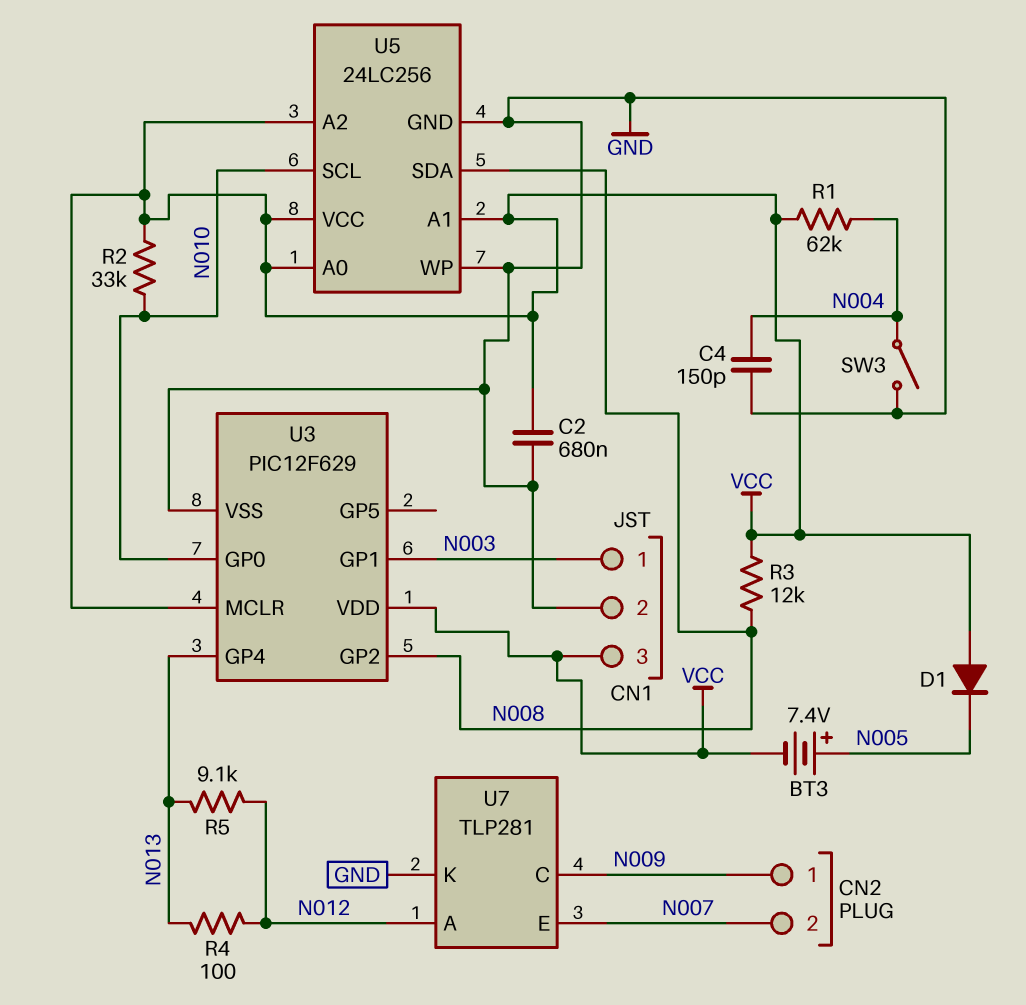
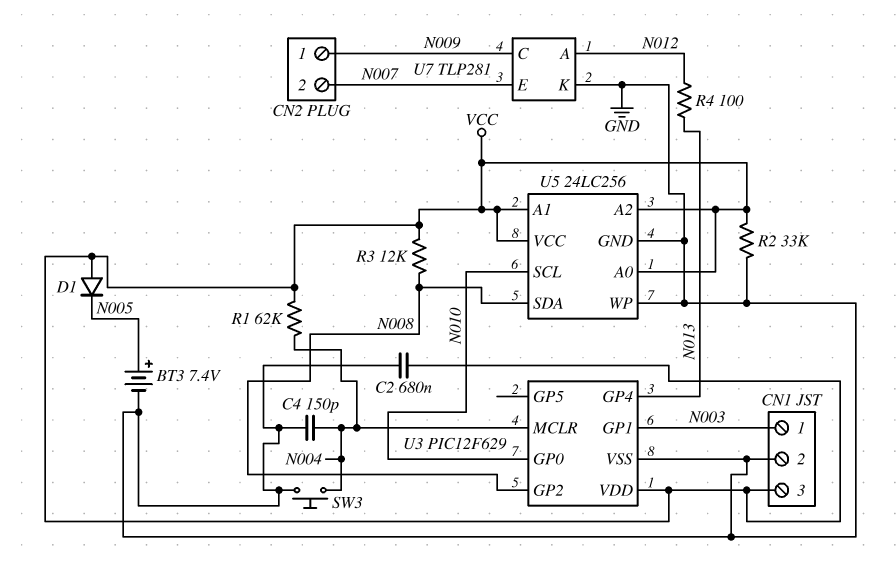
BT3: 7.4V (plus N005, minus VCC) -> 7.4V (plus N005, minus GND)
R2: 33k (N010, VCC) -> 33k (GND, VCC)
R5: 9.1k (N012, N013) -> none
SW3: switch (GND, N004) -> button (GND, N004)
U3 pin MCLR: VCC -> N004

